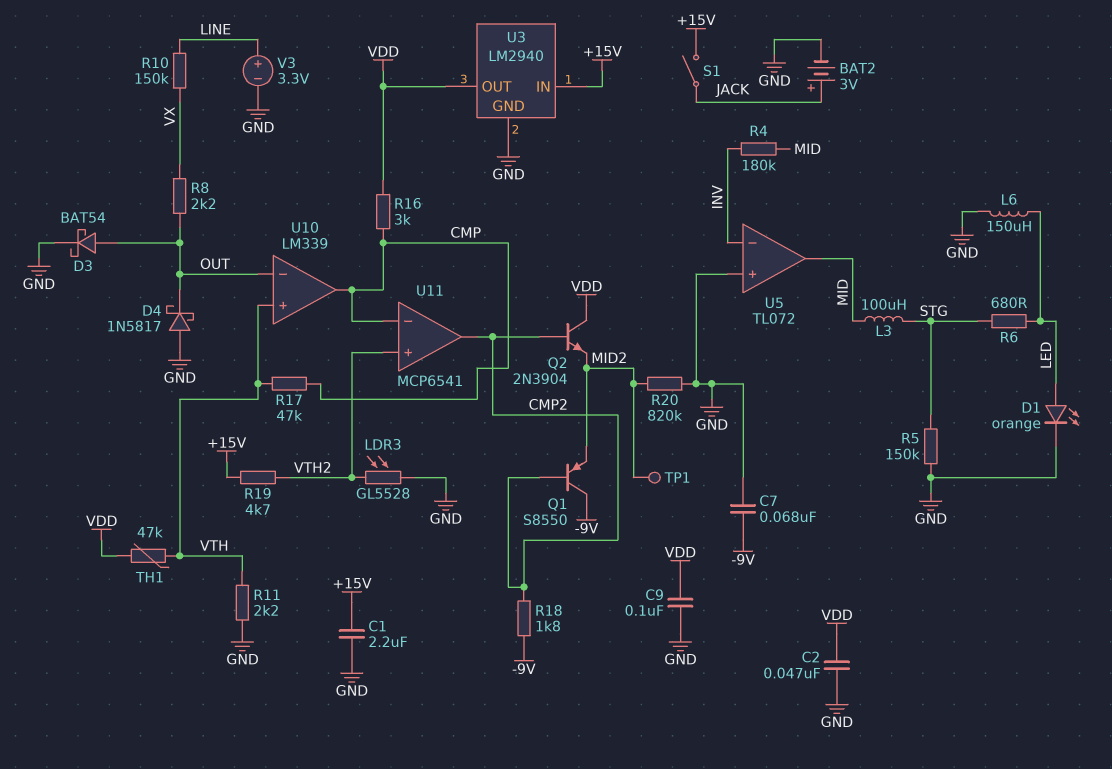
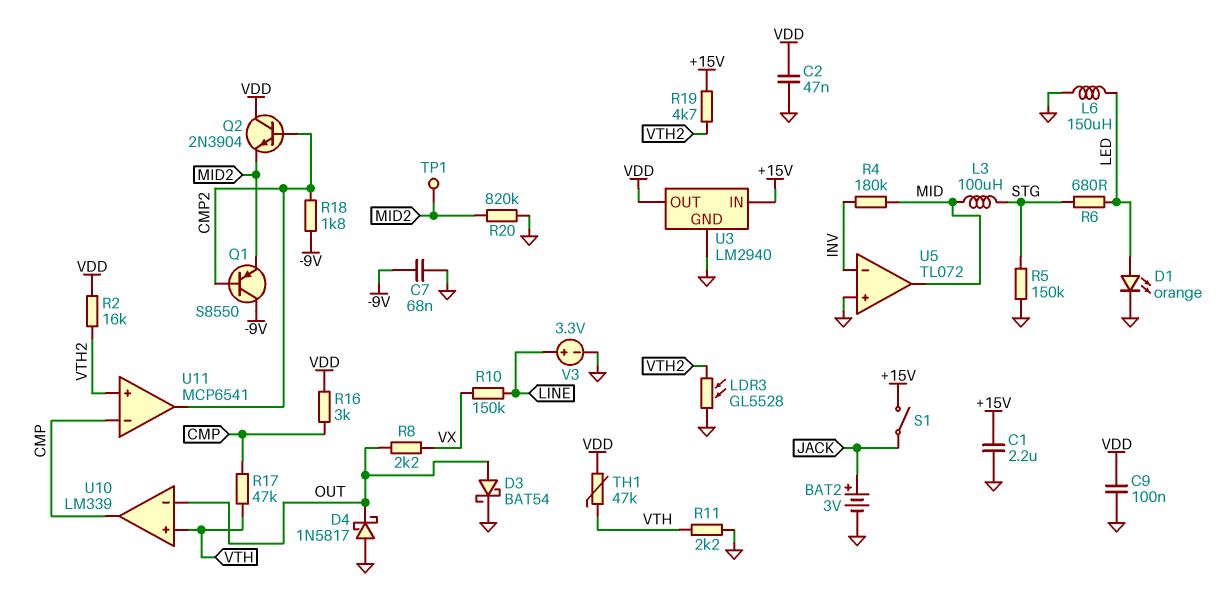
R2: none -> 16k (VDD, VTH2)

